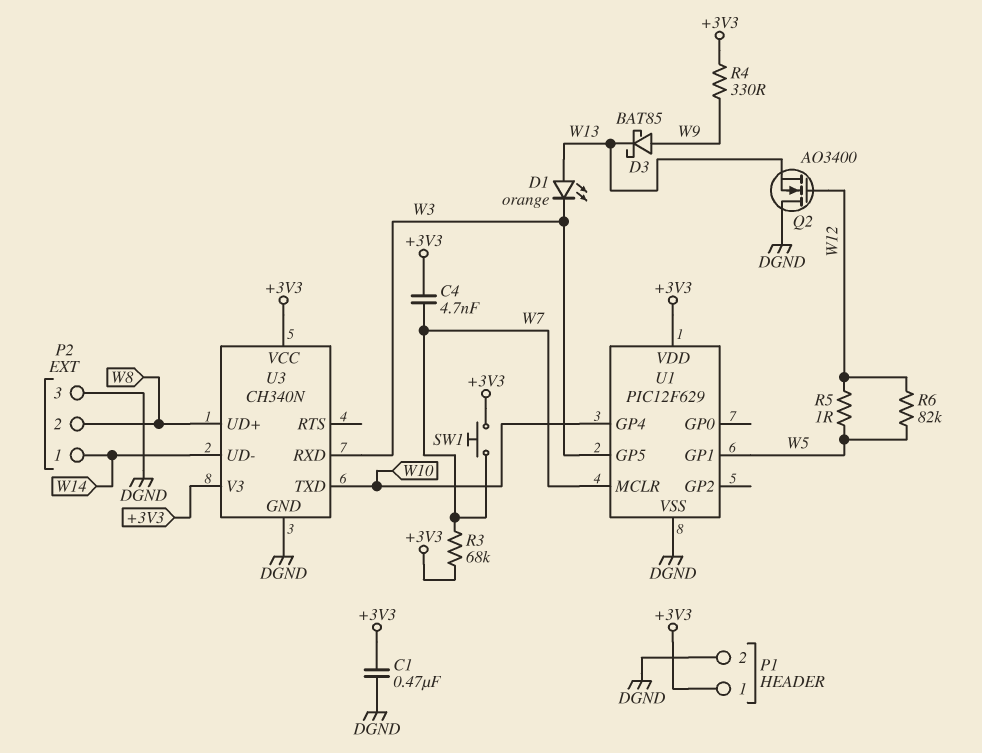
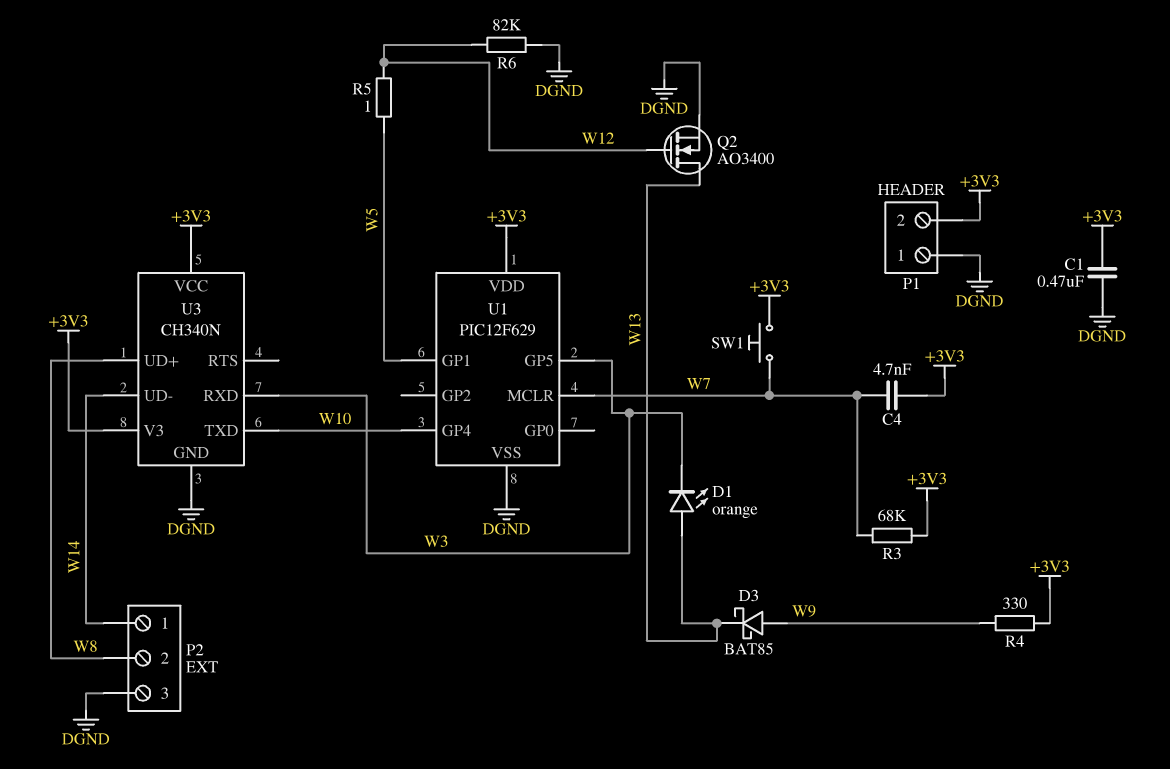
P1 pin 1: +3V3 -> DGND
P1 pin 2: DGND -> +3V3
Q2: NMOS AO3400 (G W12, D DGND, S W13) -> NMOS AO3400 (G W12, D W13, S DGND)
R6: 82k (W5, W12) -> 82k (DGND, W12)

